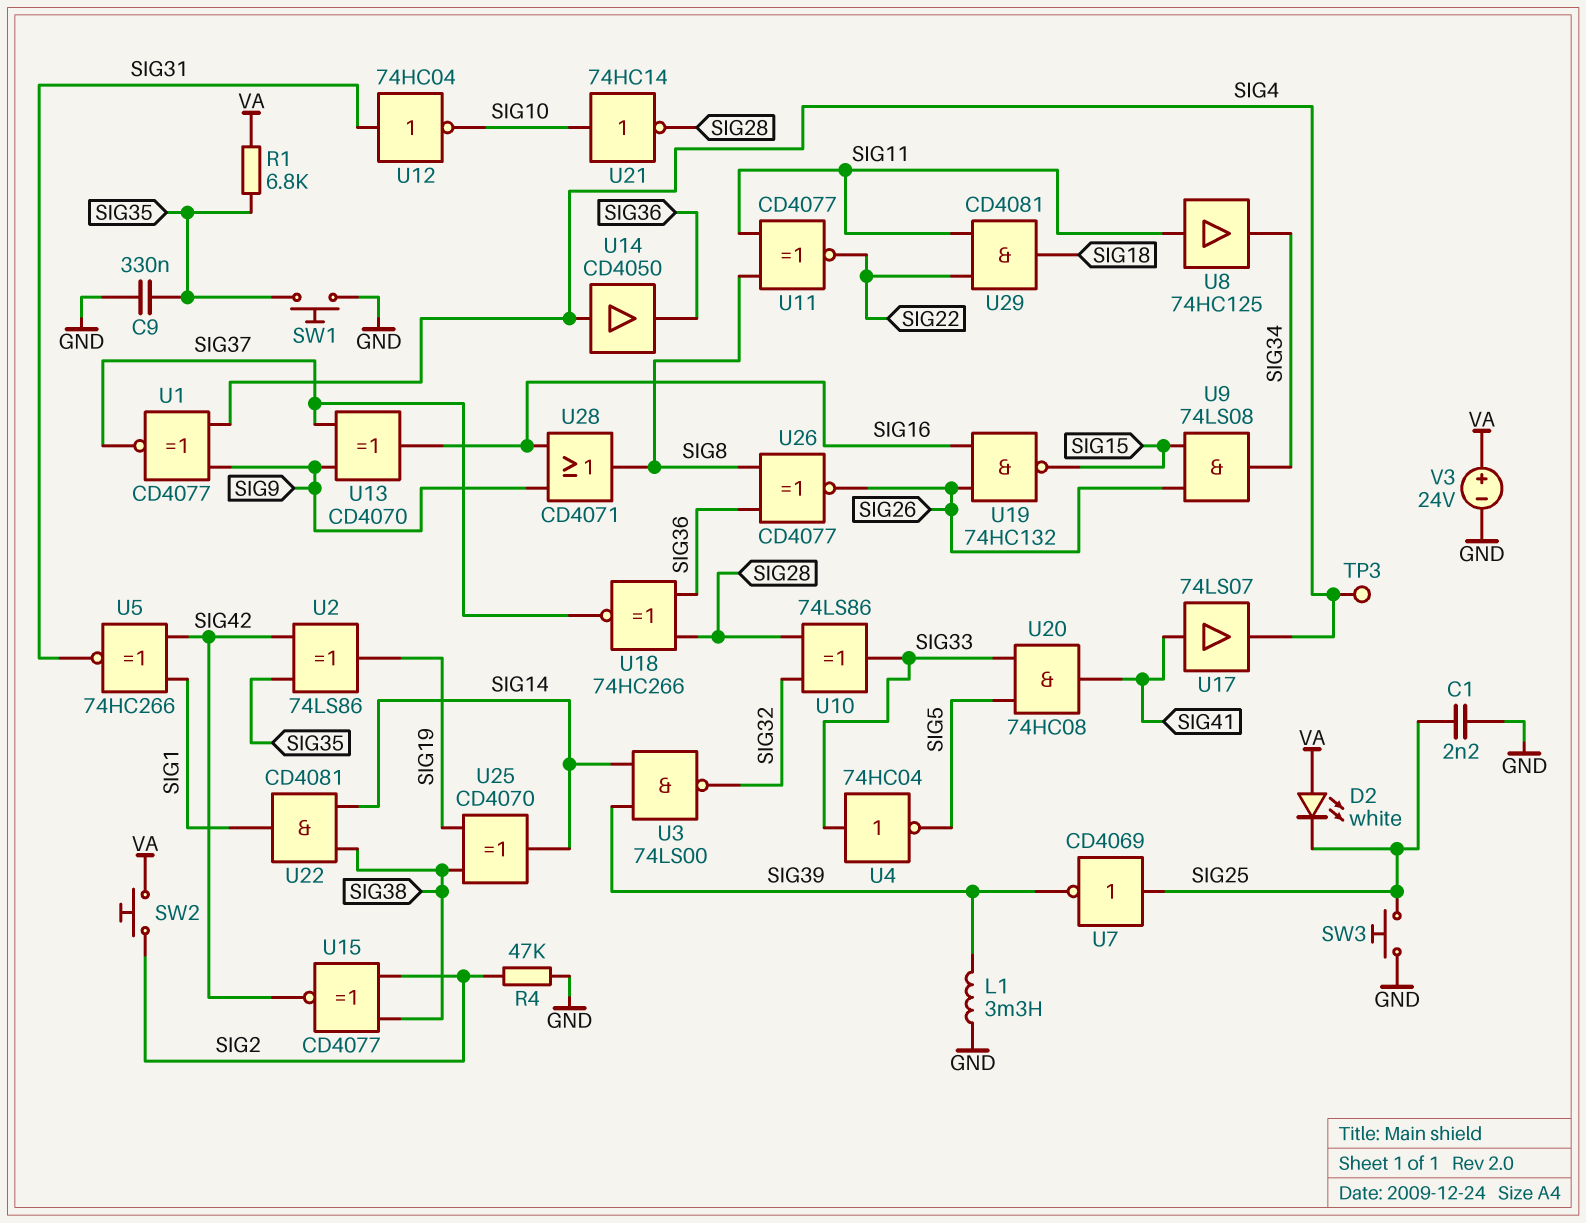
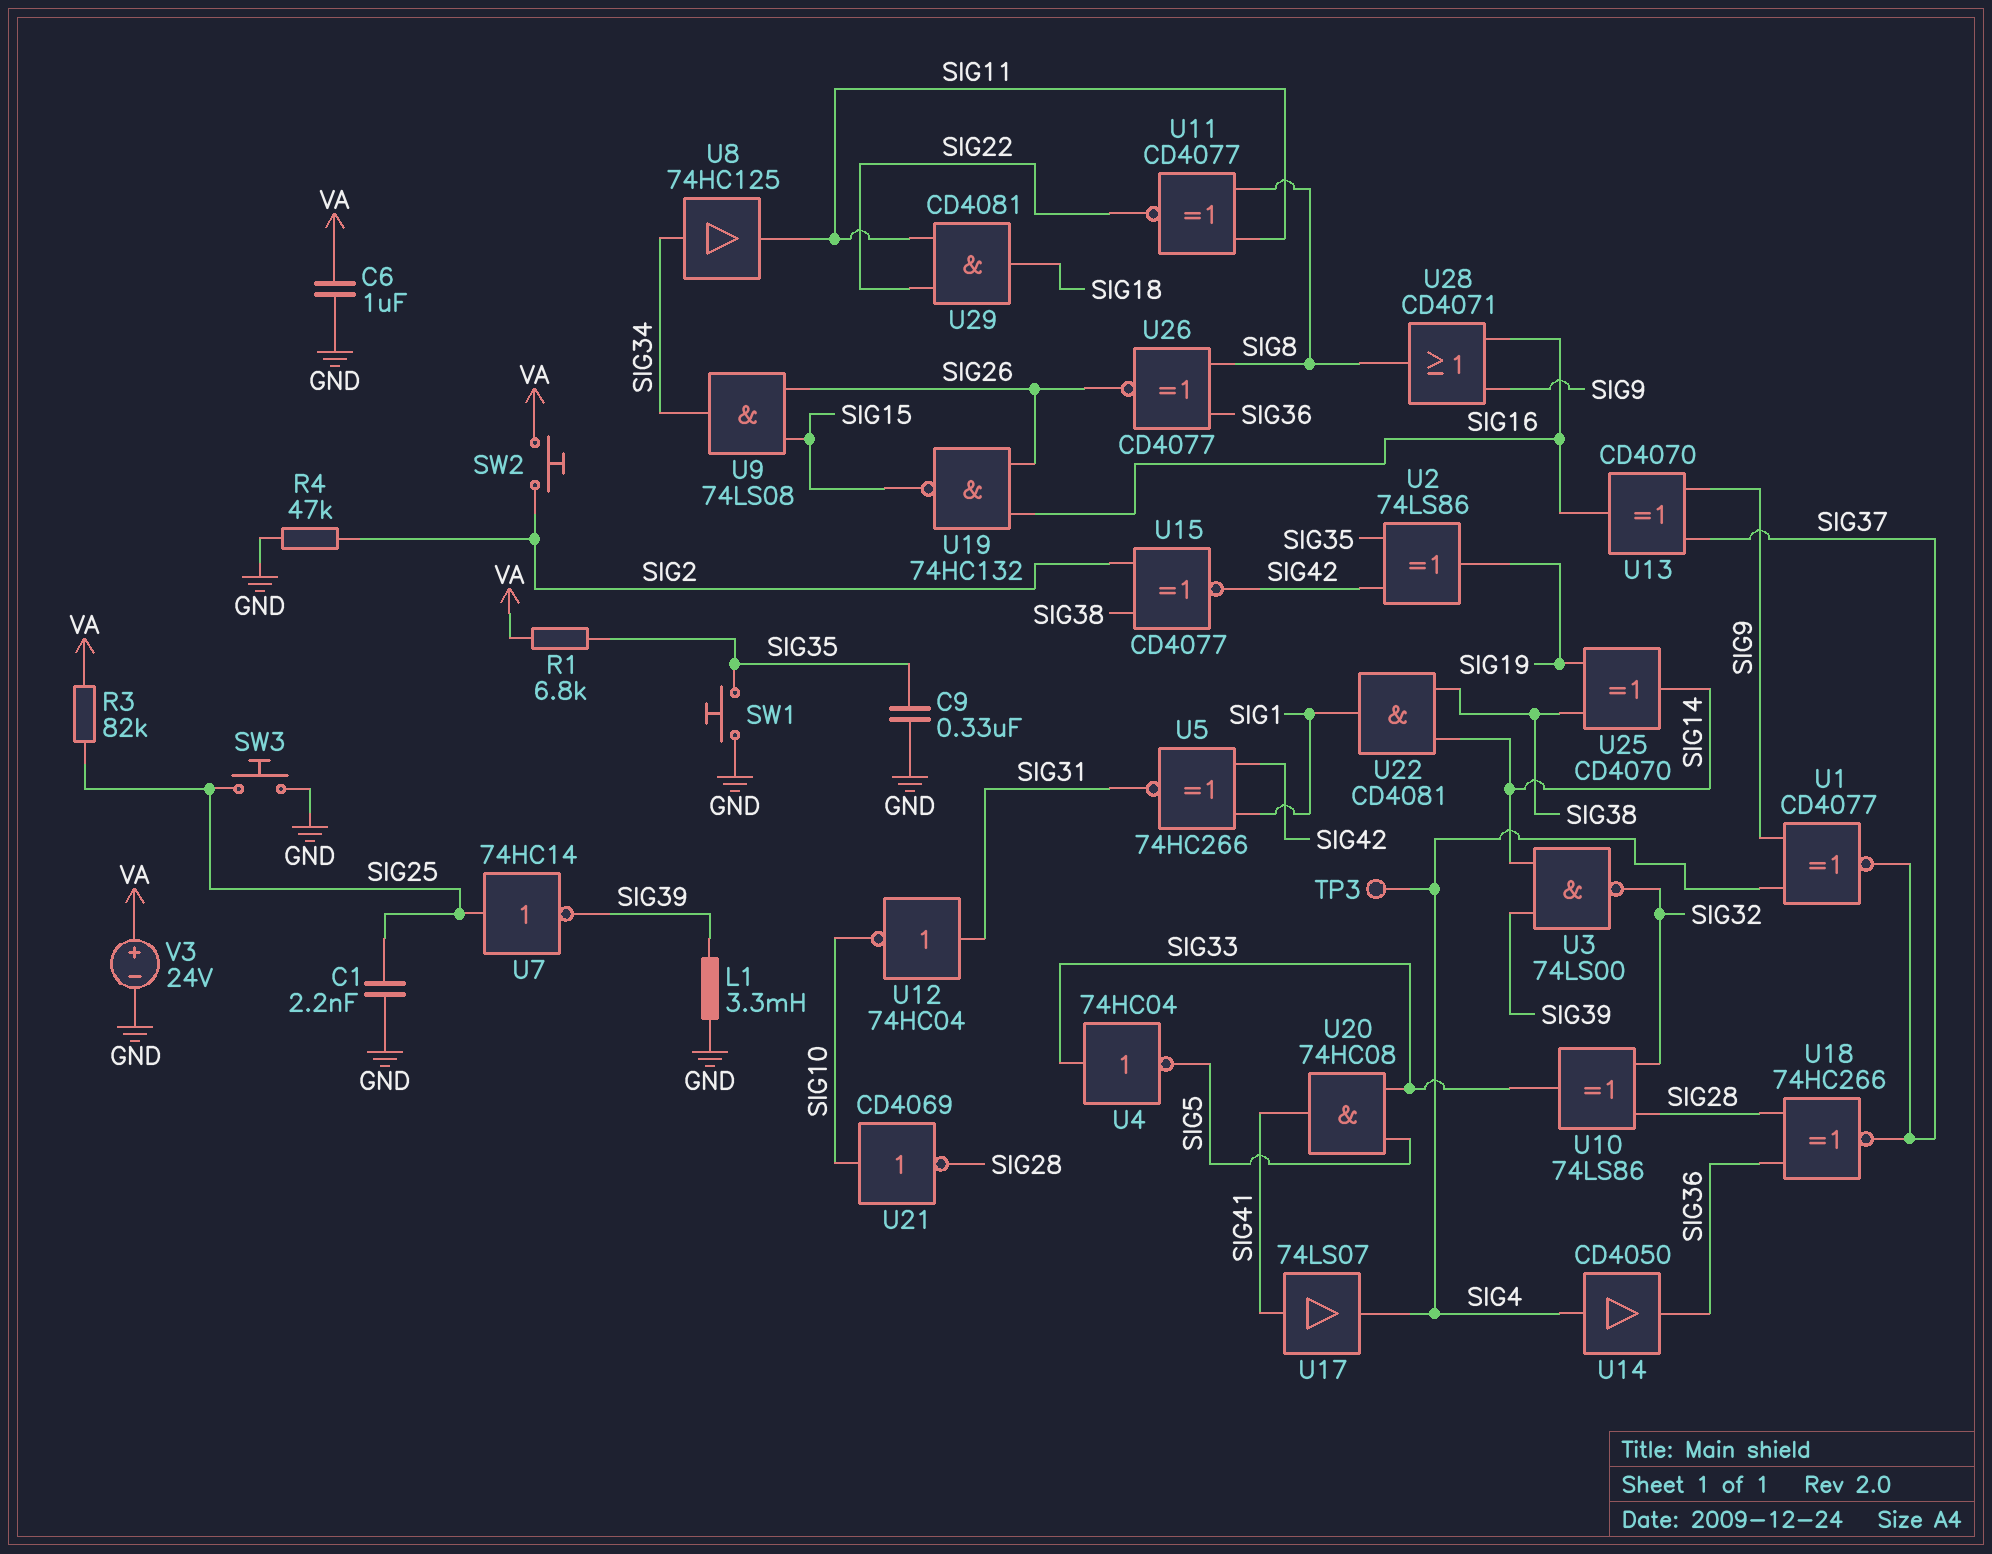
C6: none -> 1uF (GND, VA)
D2: LED white (A VA, K SIG25) -> none
R3: none -> 82k (SIG25, VA)
U7: NOT CD4069 (in SIG25, out SIG39) -> NOT 74HC14 (in SIG25, out SIG39)
U8: buffer 74HC125 (in SIG11, out SIG34) -> buffer 74HC125 (in SIG34, out SIG11)
U21: NOT 74HC14 (in SIG10, out SIG28) -> NOT CD4069 (in SIG10, out SIG28)

